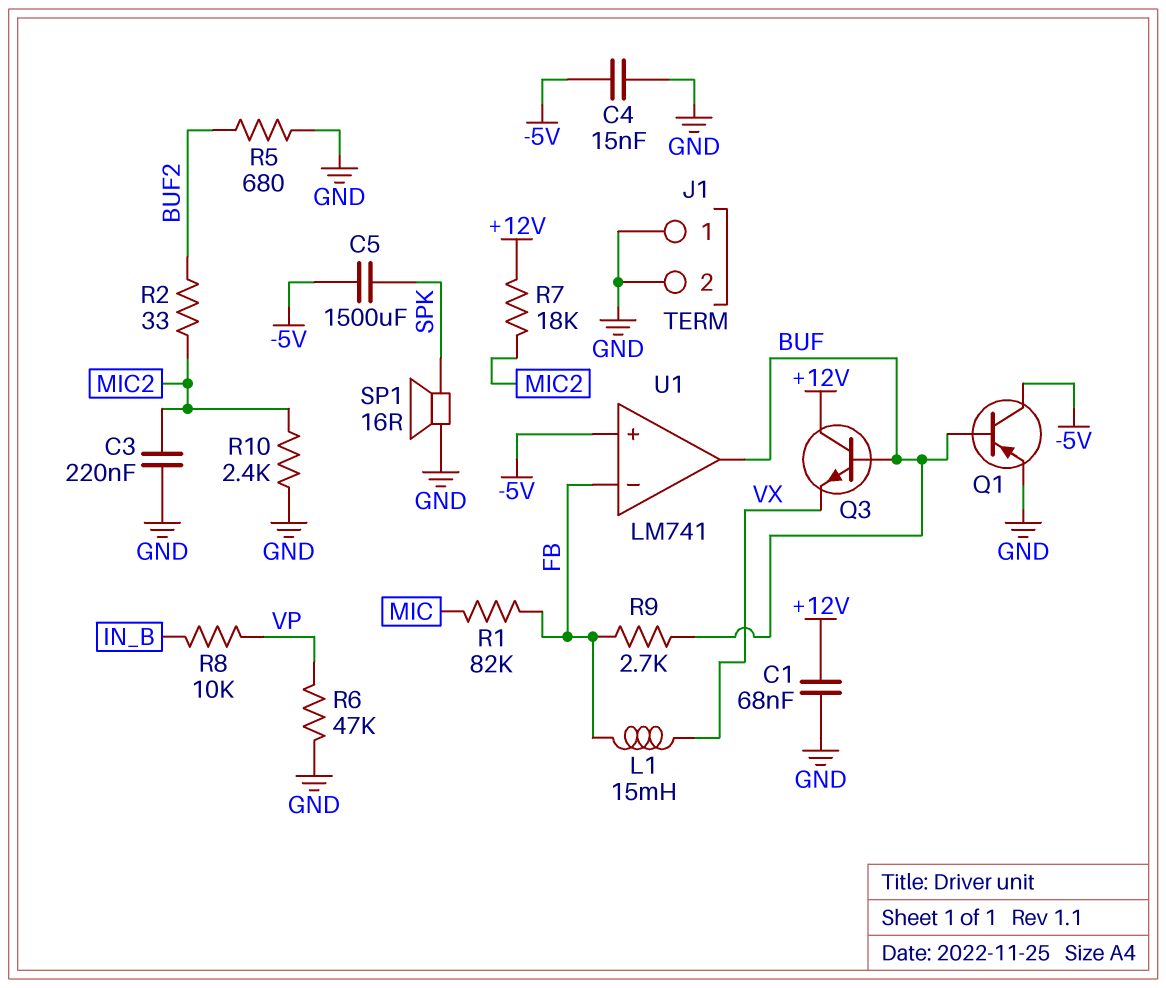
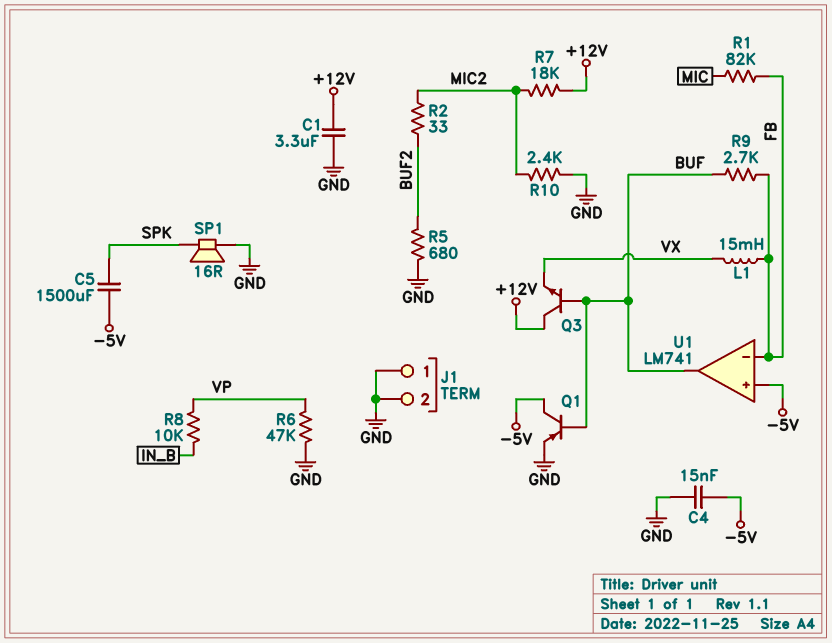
C1: 68nF (+12V, GND) -> 3.3uF (+12V, GND)
C3: 220nF (GND, MIC2) -> none

